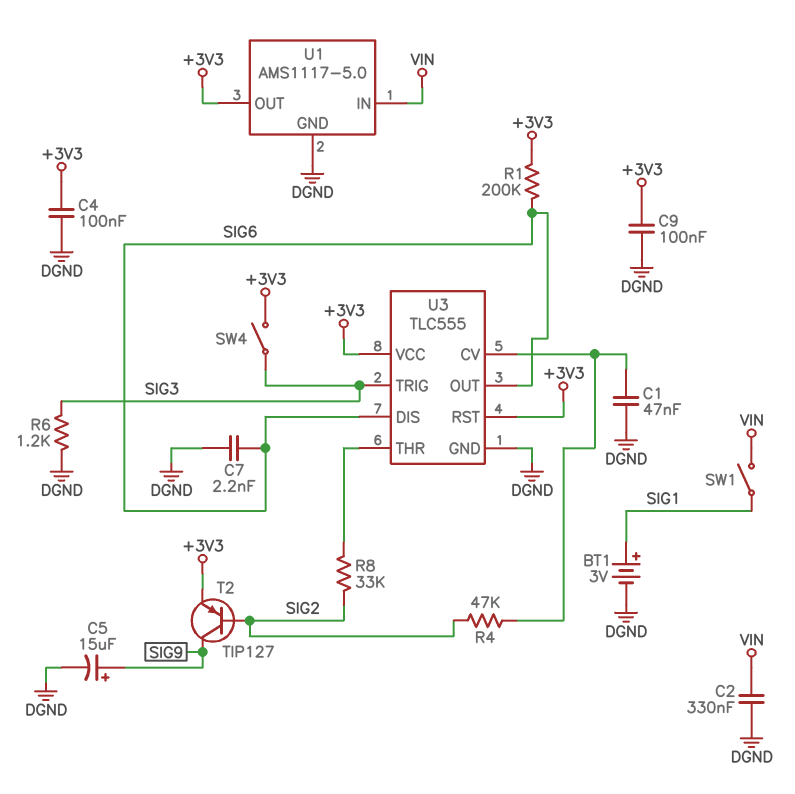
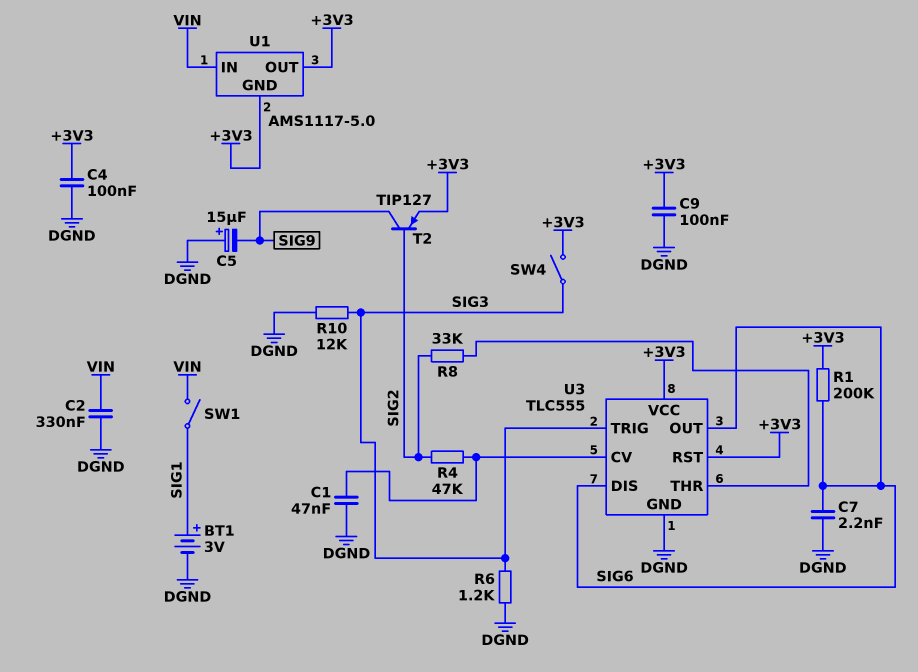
C5: 15uF (plus SIG9, minus DGND) -> 15uF (plus DGND, minus SIG9)
R10: none -> 12k (DGND, SIG3)
U1 pin GND: DGND -> +3V3

